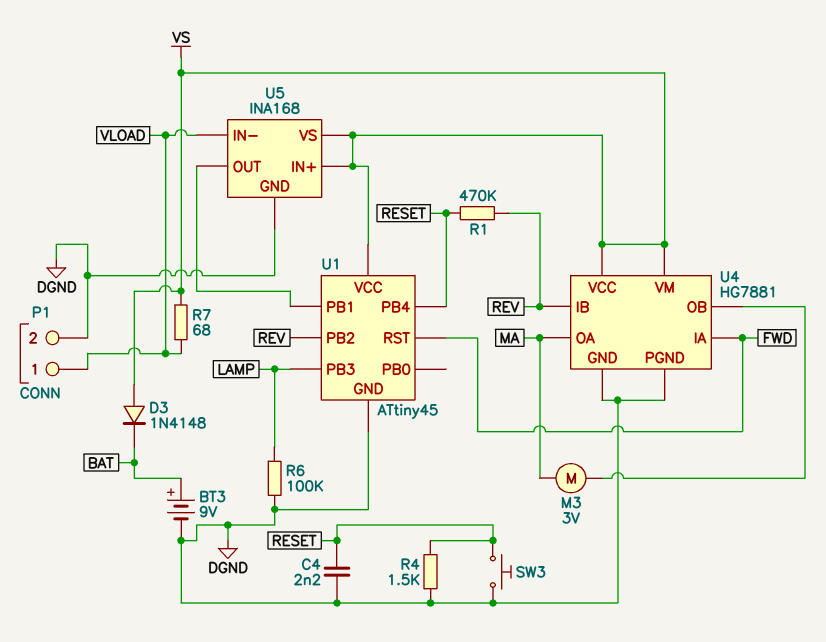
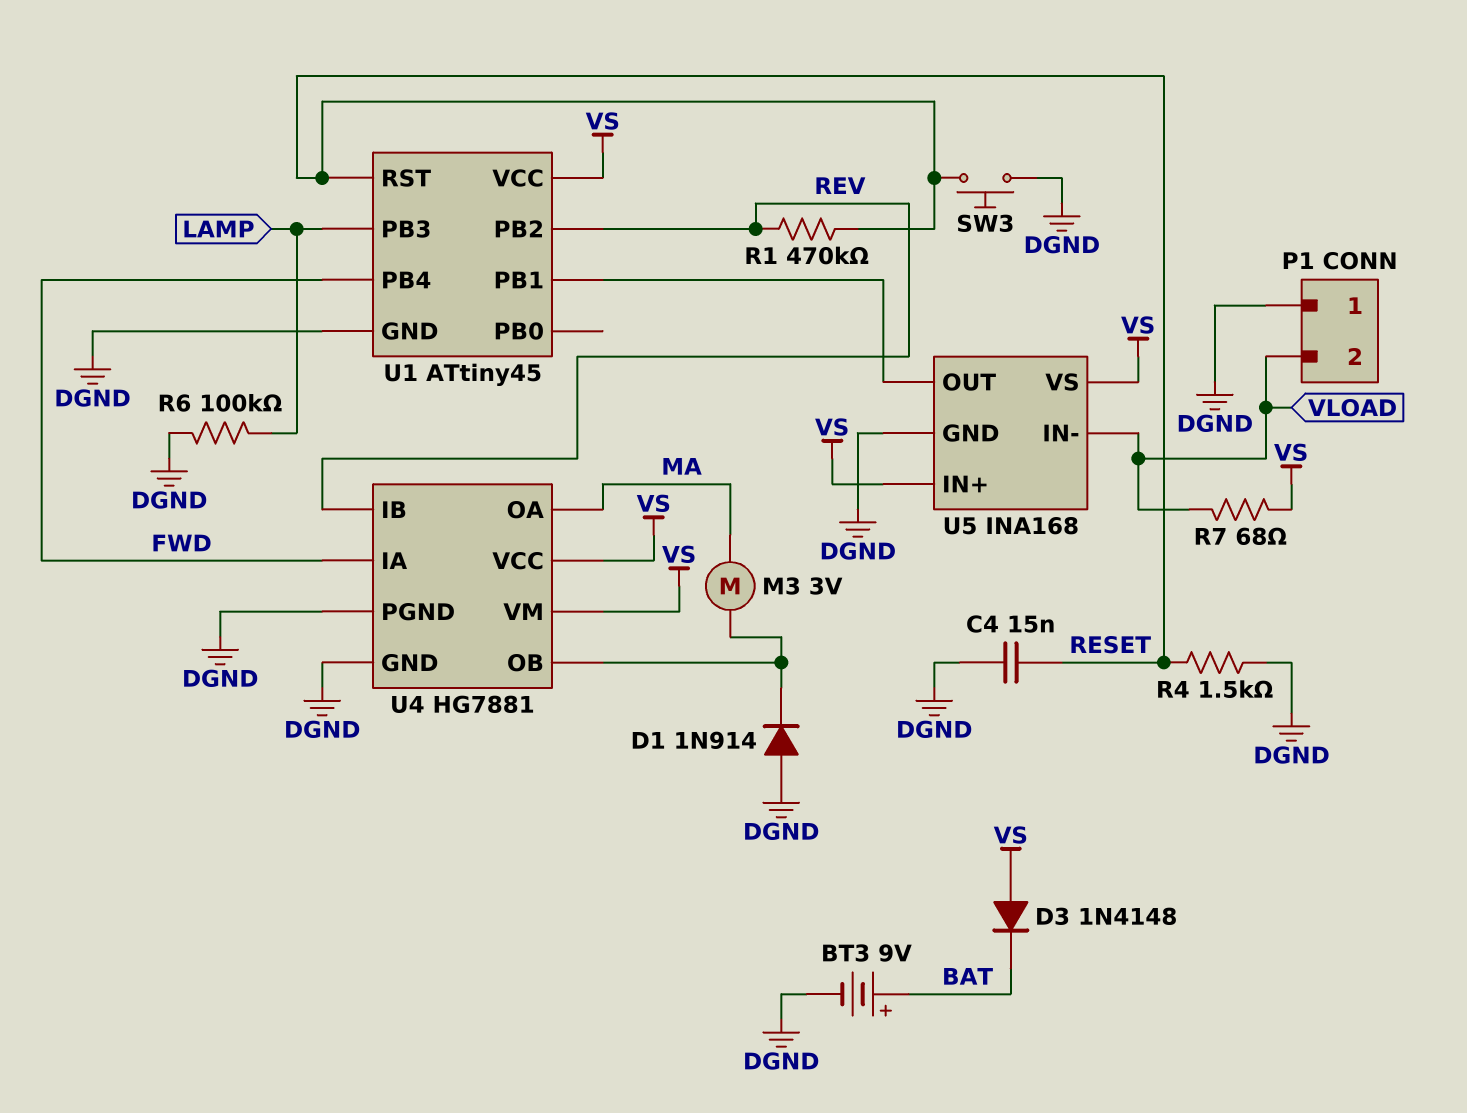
C4: 2.2nF (DGND, RESET) -> 15nF (DGND, RESET)
D1: none -> diode 1N914 (A DGND, K U4/OB)
P1 pin 1: VLOAD -> DGND
P1 pin 2: DGND -> VLOAD
U1 pin PB4: RESET -> FWD
U1 pin RST: FWD -> RESET

